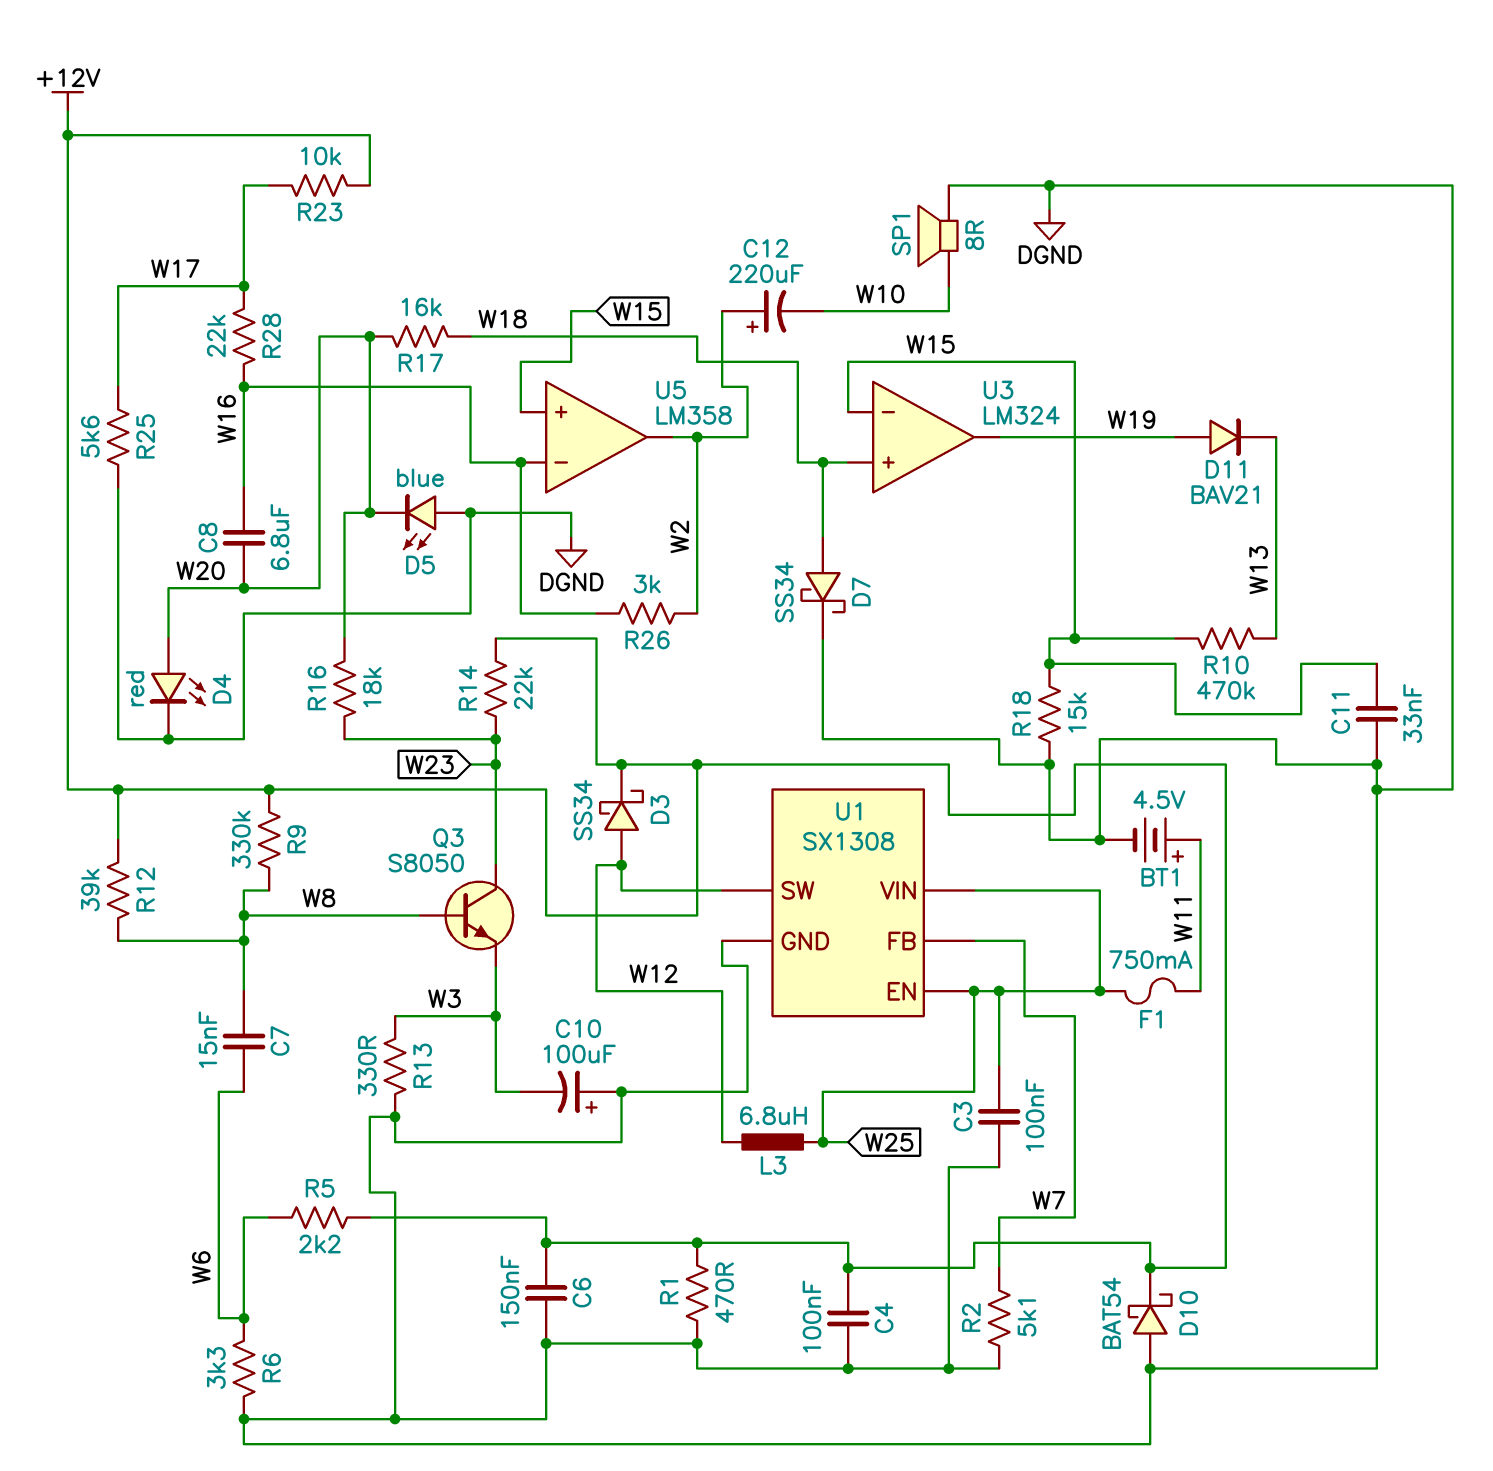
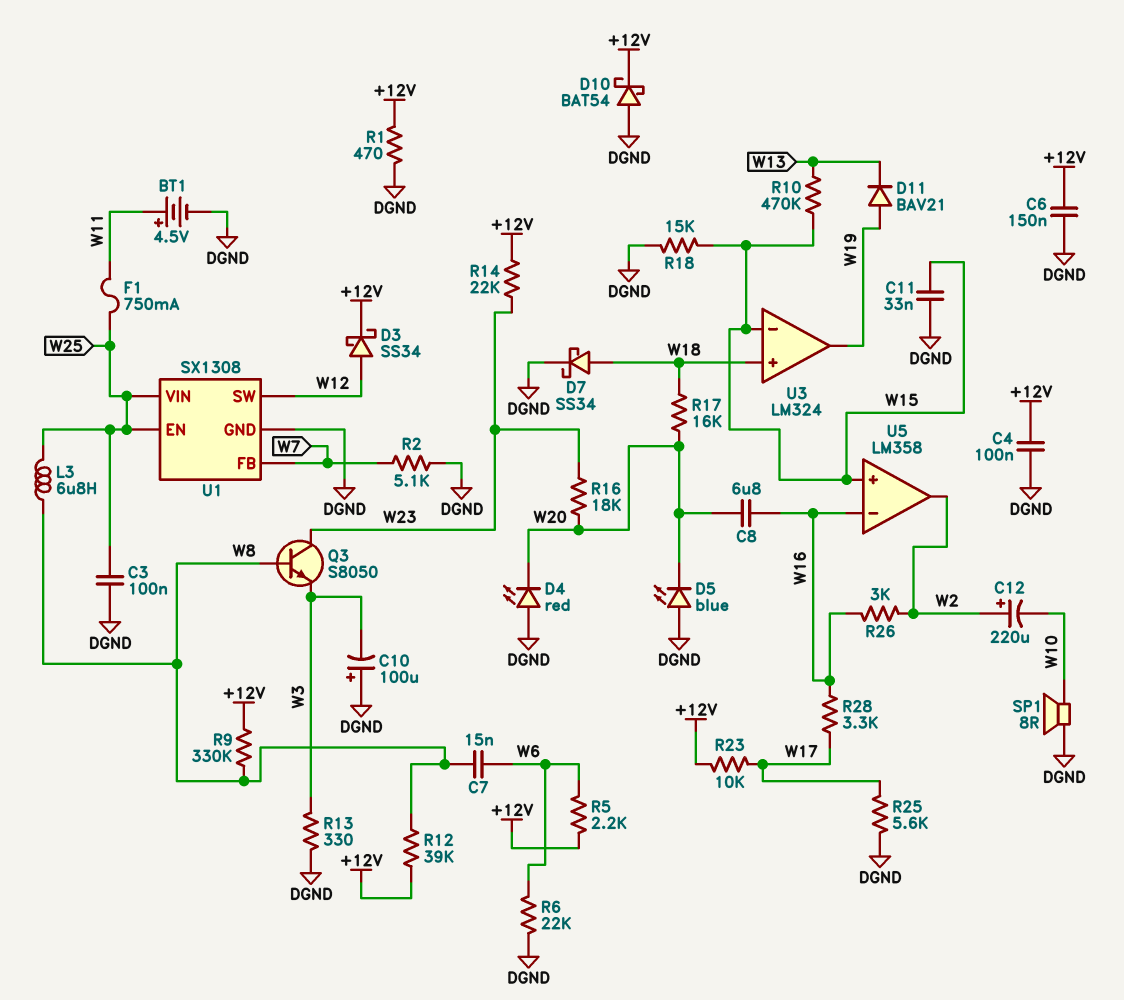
D4: LED red (A W20, K DGND) -> LED red (A DGND, K W20)
L3: 6.8uH (W12, W25) -> 6.8uH (W8, W25)
R6: 3.3k (DGND, W6) -> 22k (DGND, W6)
R28: 22k (W16, W17) -> 3.3k (W16, W17)

